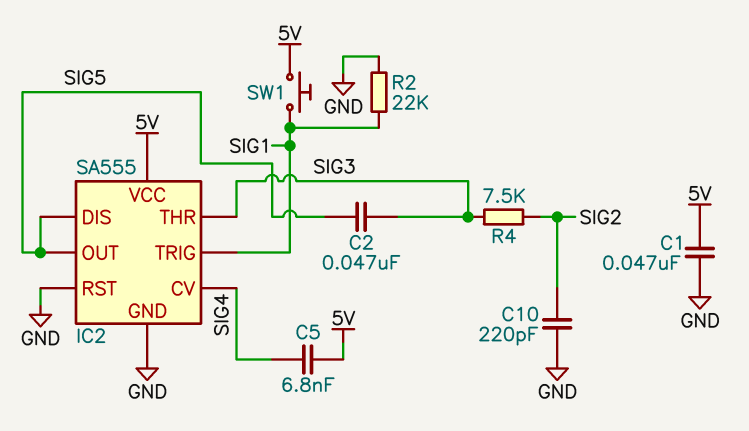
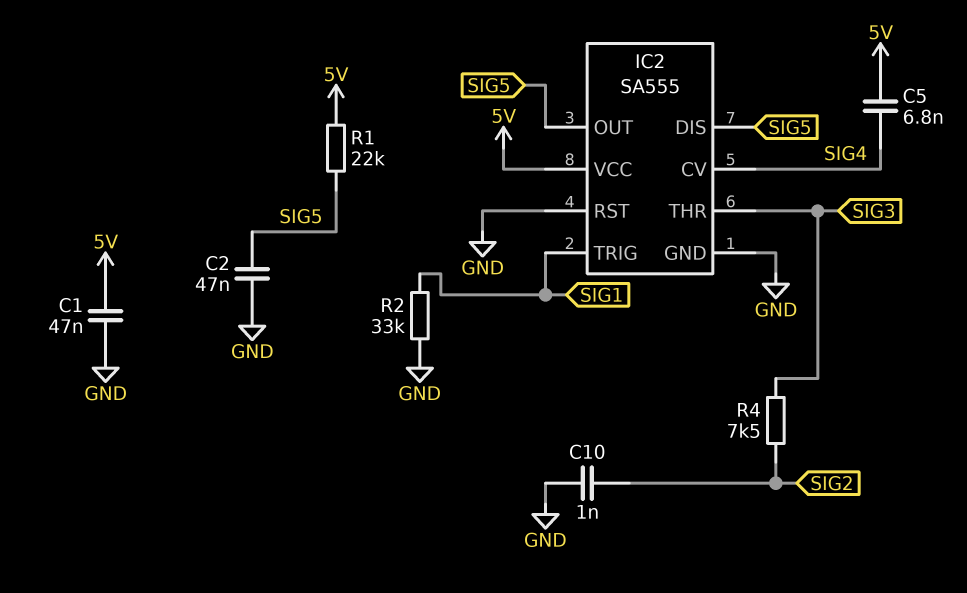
C2: 47nF (SIG3, SIG5) -> 47nF (GND, SIG5)
C10: 220pF (GND, SIG2) -> 1nF (GND, SIG2)
R1: none -> 22k (5V, SIG5)
R2: 22k (GND, SIG1) -> 33k (GND, SIG1)
SW1: button (5V, SIG1) -> none

